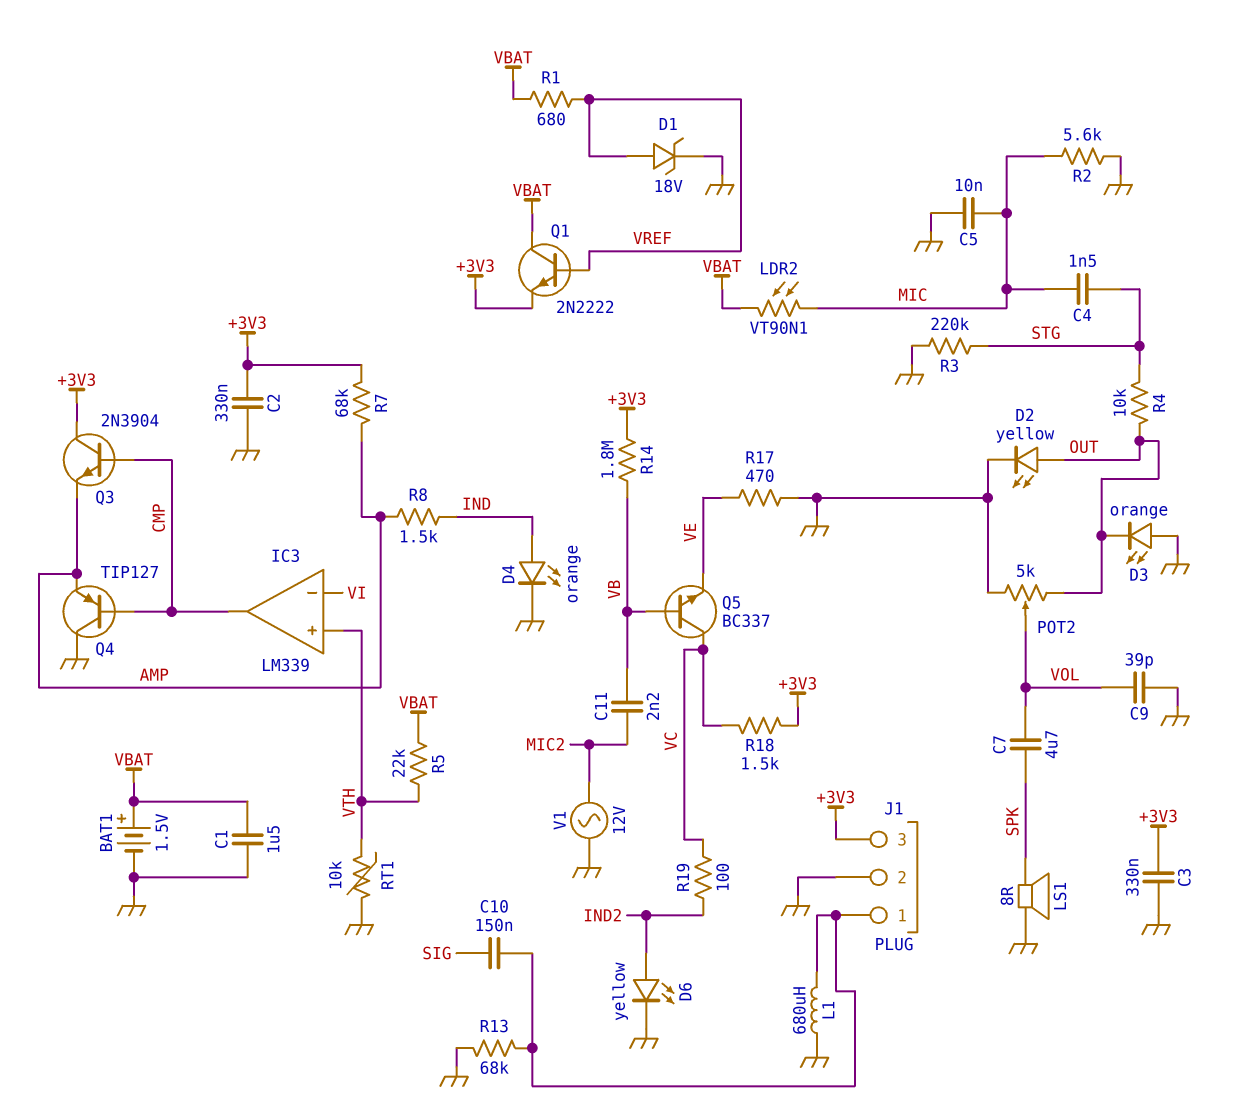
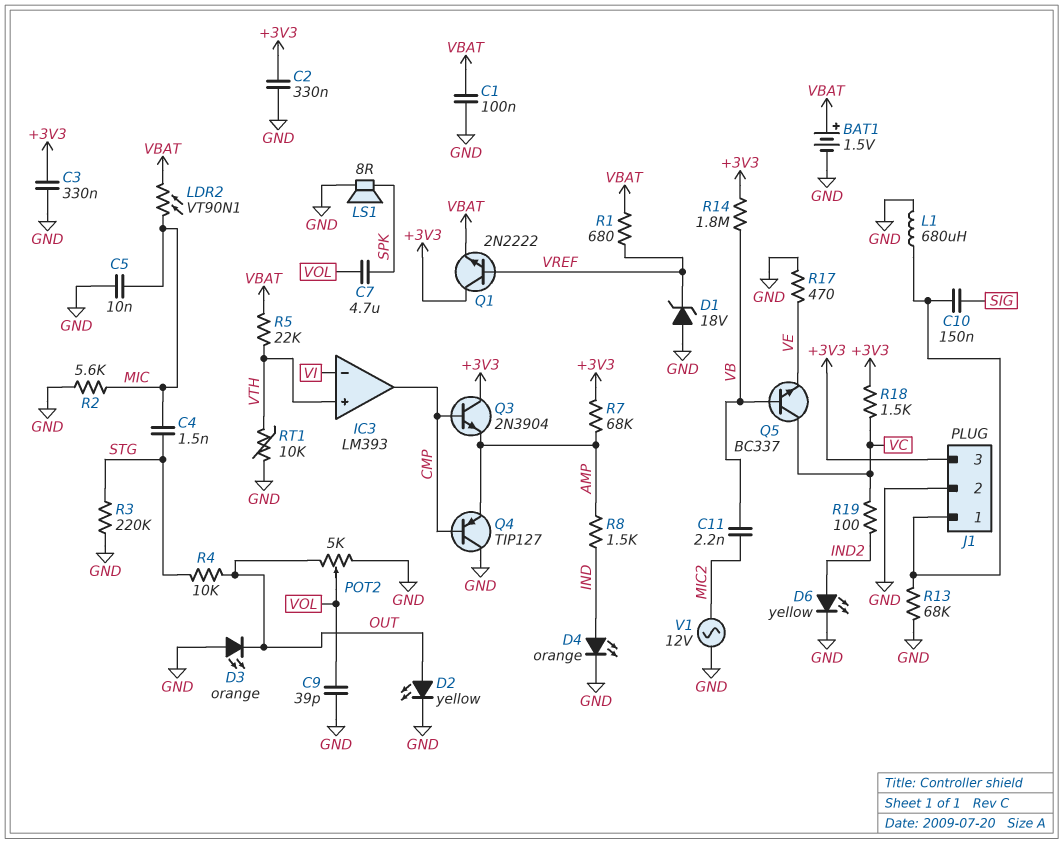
C1: 1.5uF (GND, VBAT) -> 100nF (GND, VBAT)
D1: zener 18V (A VREF, K GND) -> zener 18V (A GND, K VREF)
IC3: LM339 -> LM393
Q1: NPN 2N2222 (B VREF, C VBAT, E +3V3) -> NPN 2N2222 (B VREF, C +3V3, E VBAT)

